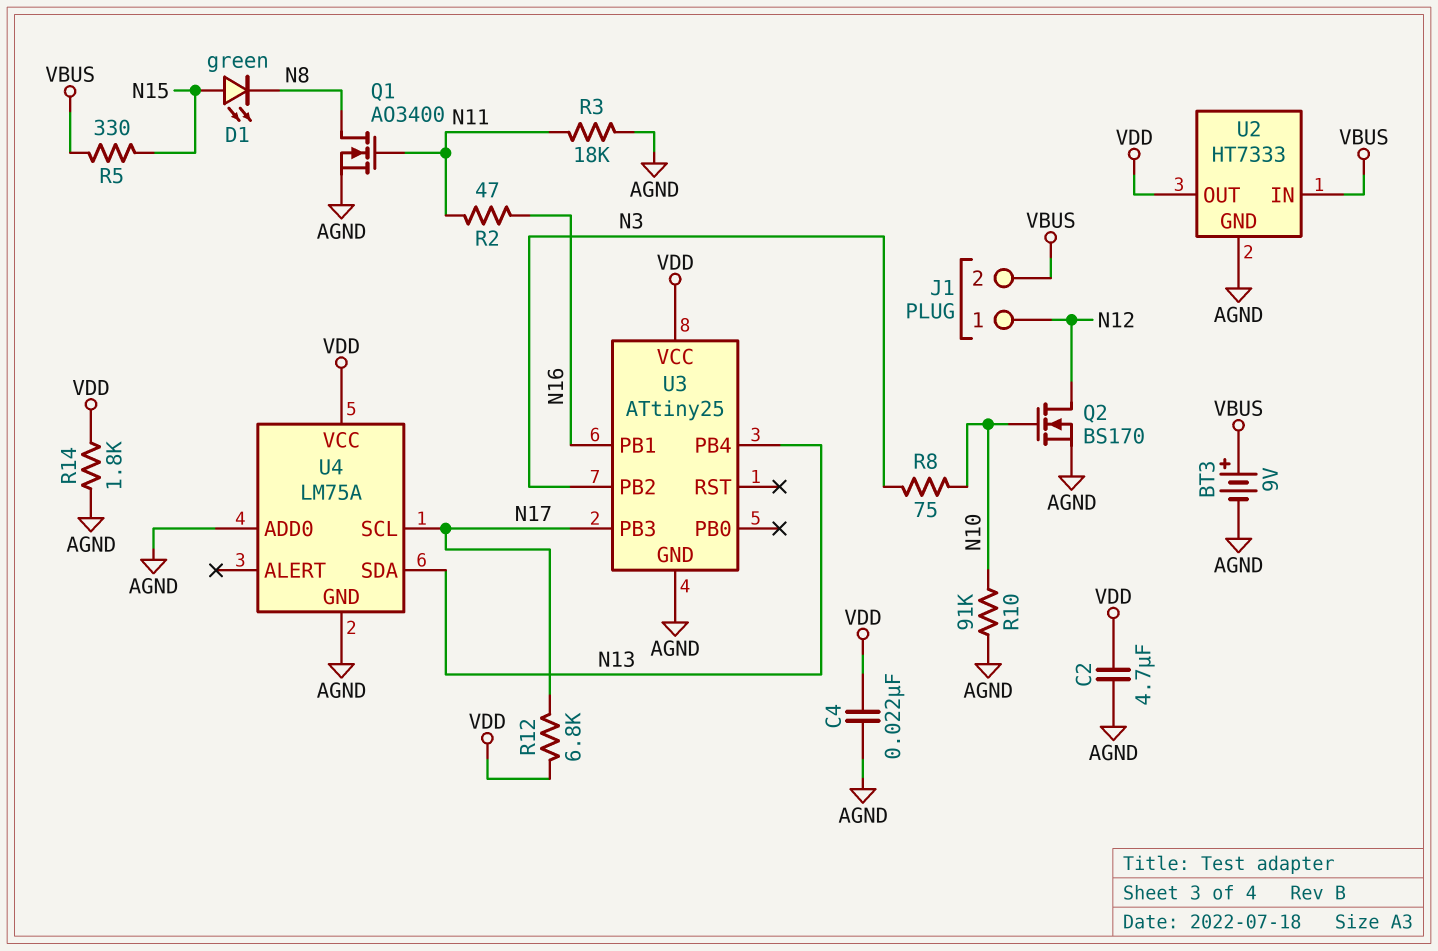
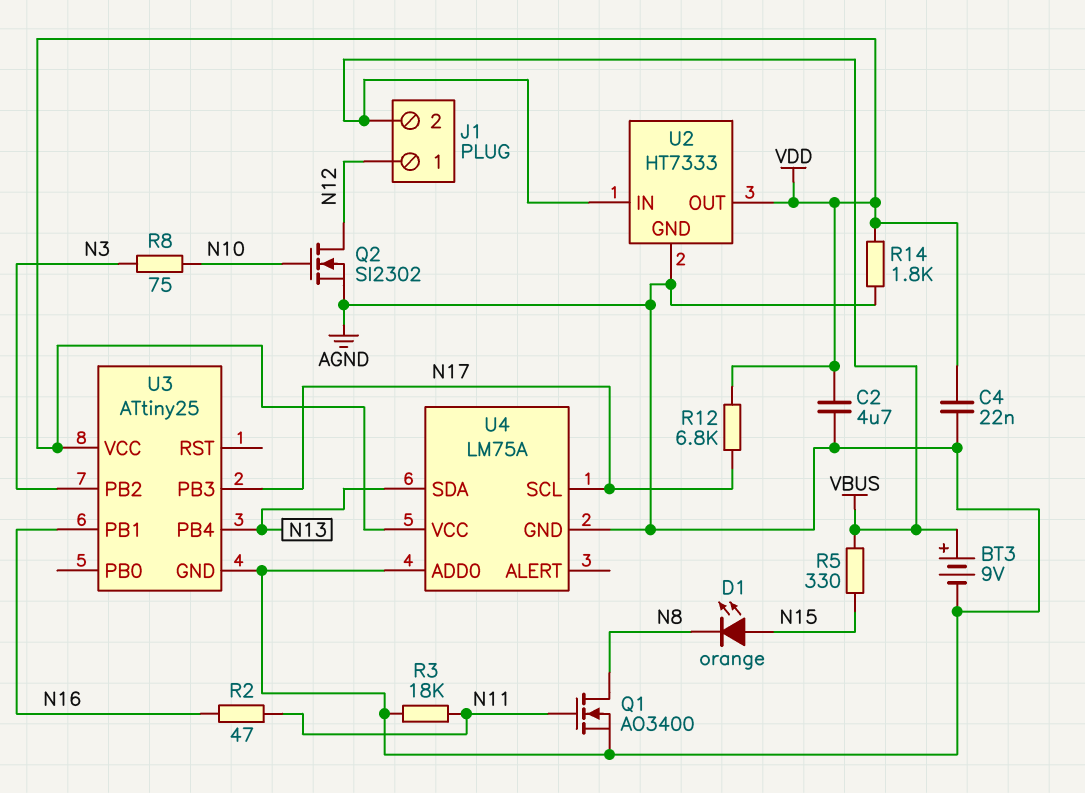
D1: LED green (A N15, K N8) -> LED orange (A N15, K N8)
Q2: NMOS BS170 (G N10, D N12, S AGND) -> NMOS SI2302 (G N10, D N12, S AGND)
R10: 91k (AGND, N10) -> none

